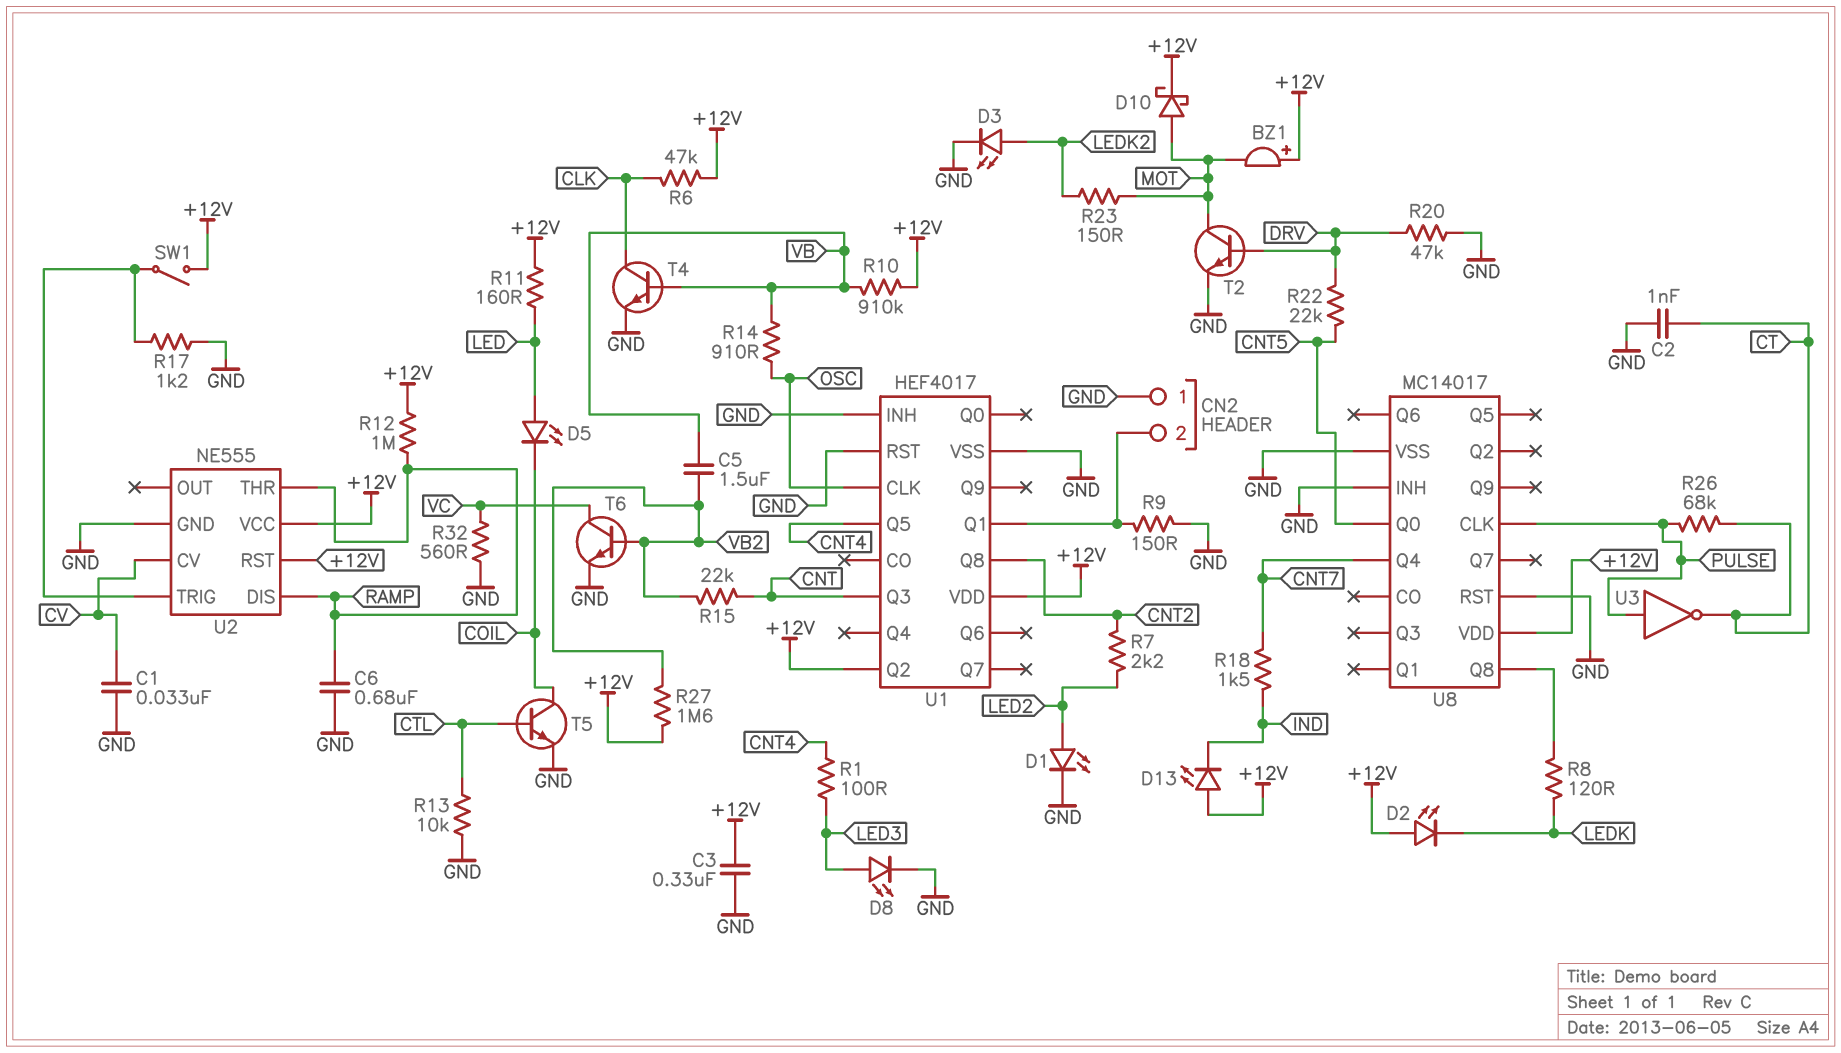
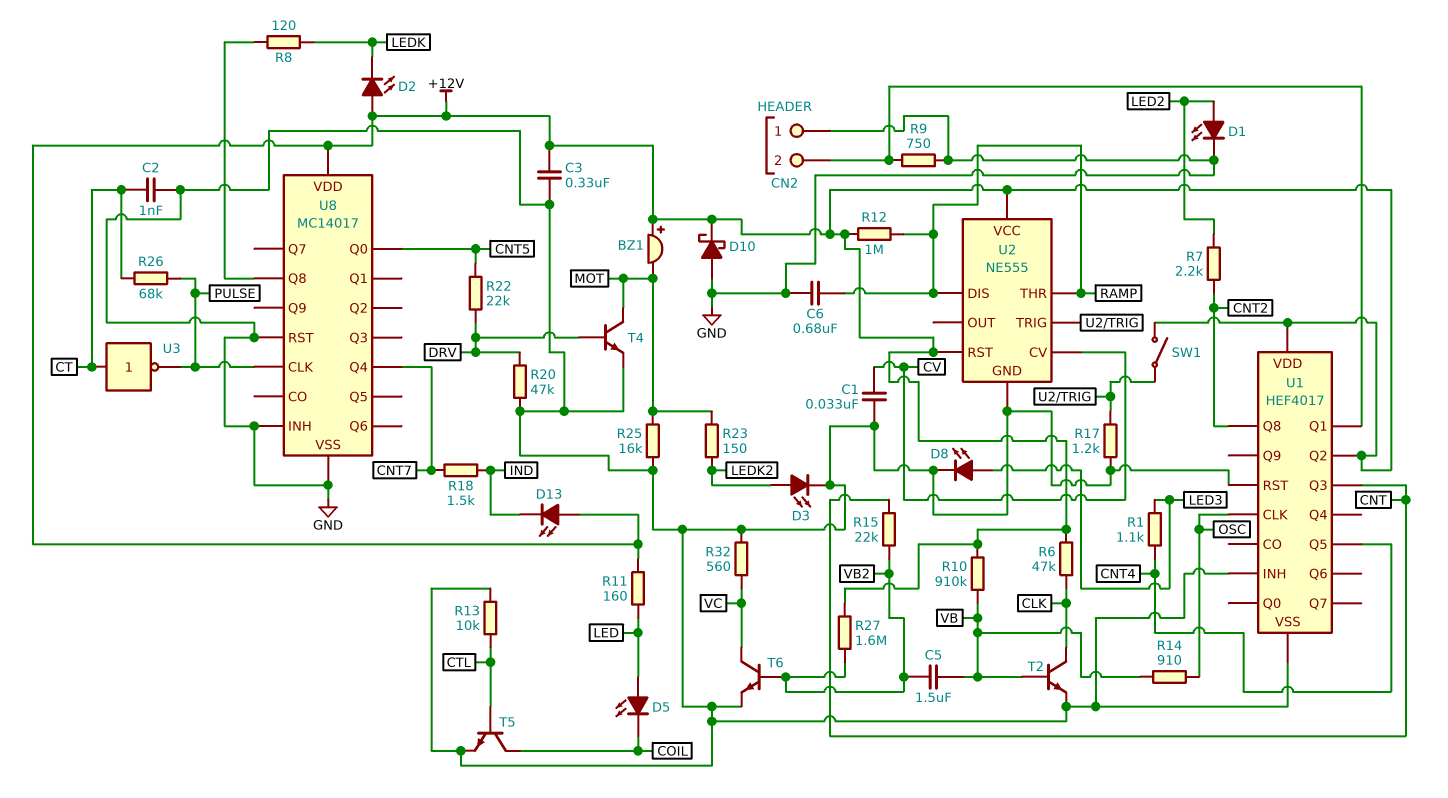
D10: schottky (A MOT, K +12V) -> schottky (A GND, K +12V)
R1: 100 (CNT4, LED3) -> 1.1k (CNT4, LED3)
R9: 150 (CN2/2, GND) -> 750 (CN2/2, GND)
R25: none -> 16k (GND, MOT)
T2: NPN (B DRV, C MOT, E GND) -> NPN (B VB, C CLK, E GND)
T4: NPN (B VB, C CLK, E GND) -> NPN (B DRV, C MOT, E GND)
U3: NOT (in PULSE, out CT) -> NOT (in CT, out PULSE)

